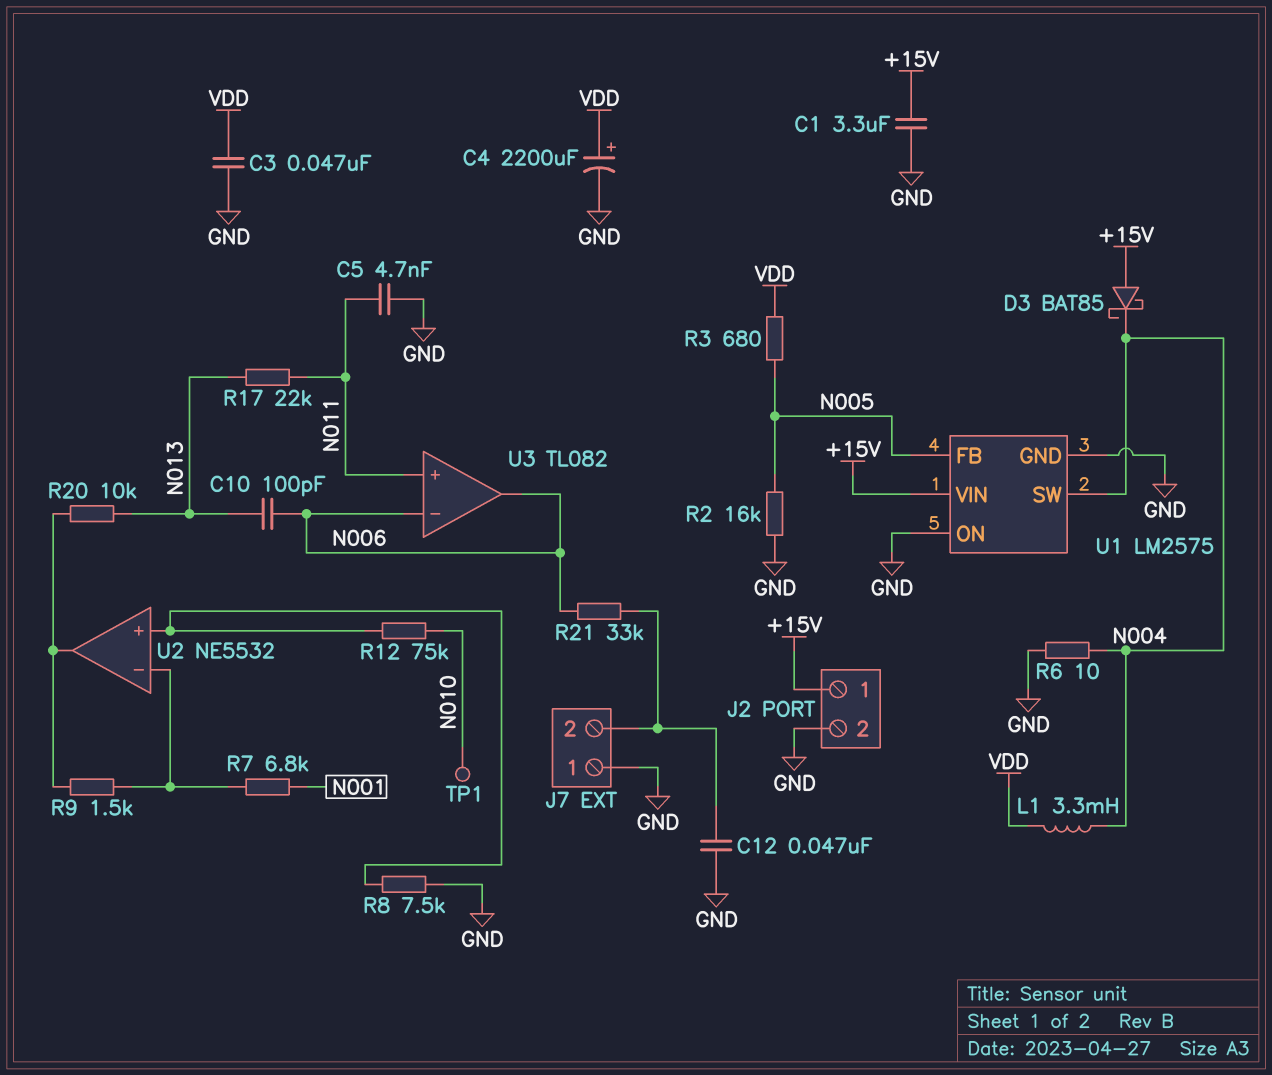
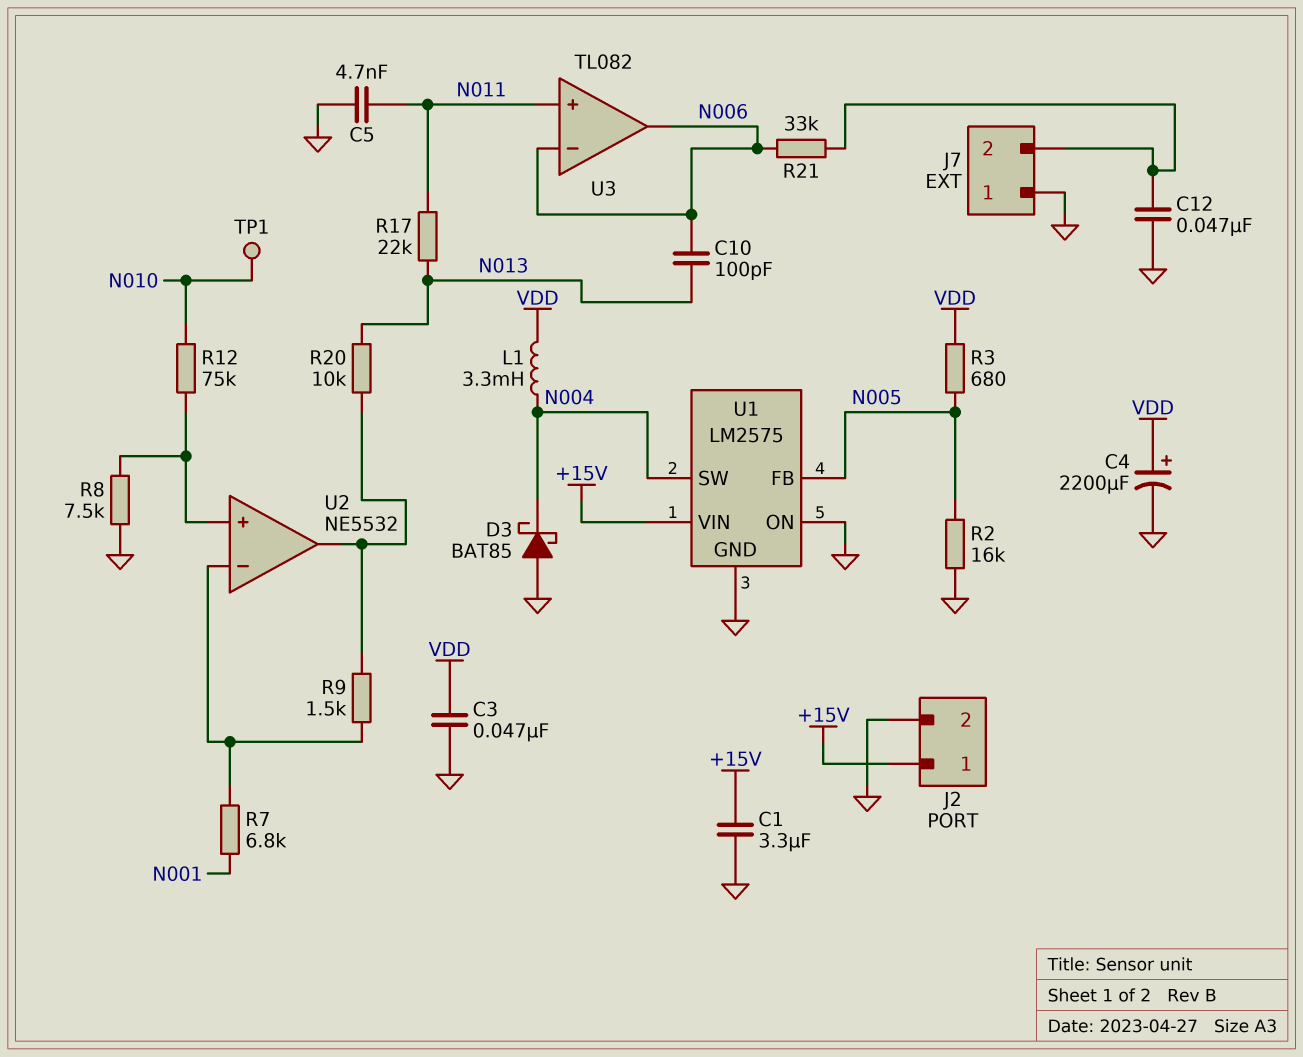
D3: schottky BAT85 (A +15V, K N004) -> schottky BAT85 (A GND, K N004)
R6: 10 (GND, N004) -> none

